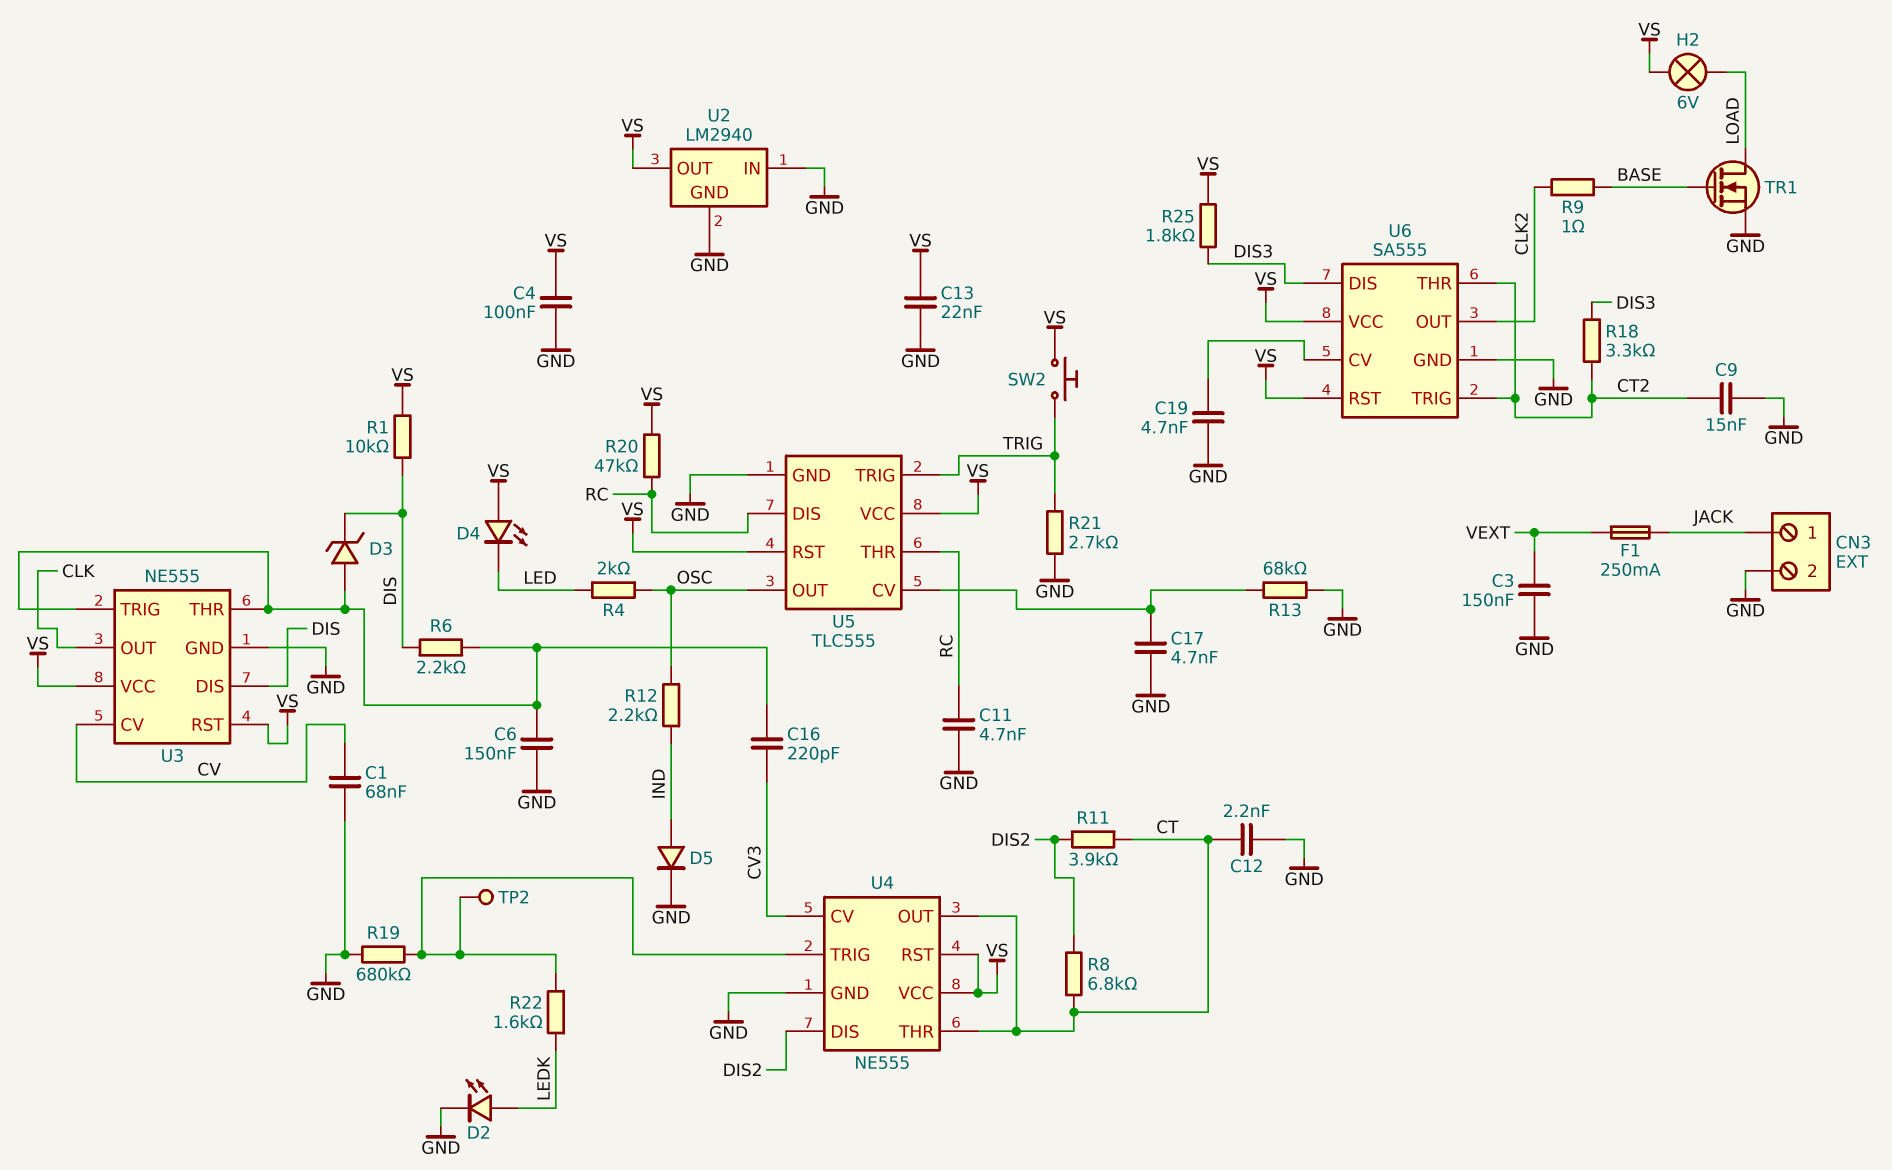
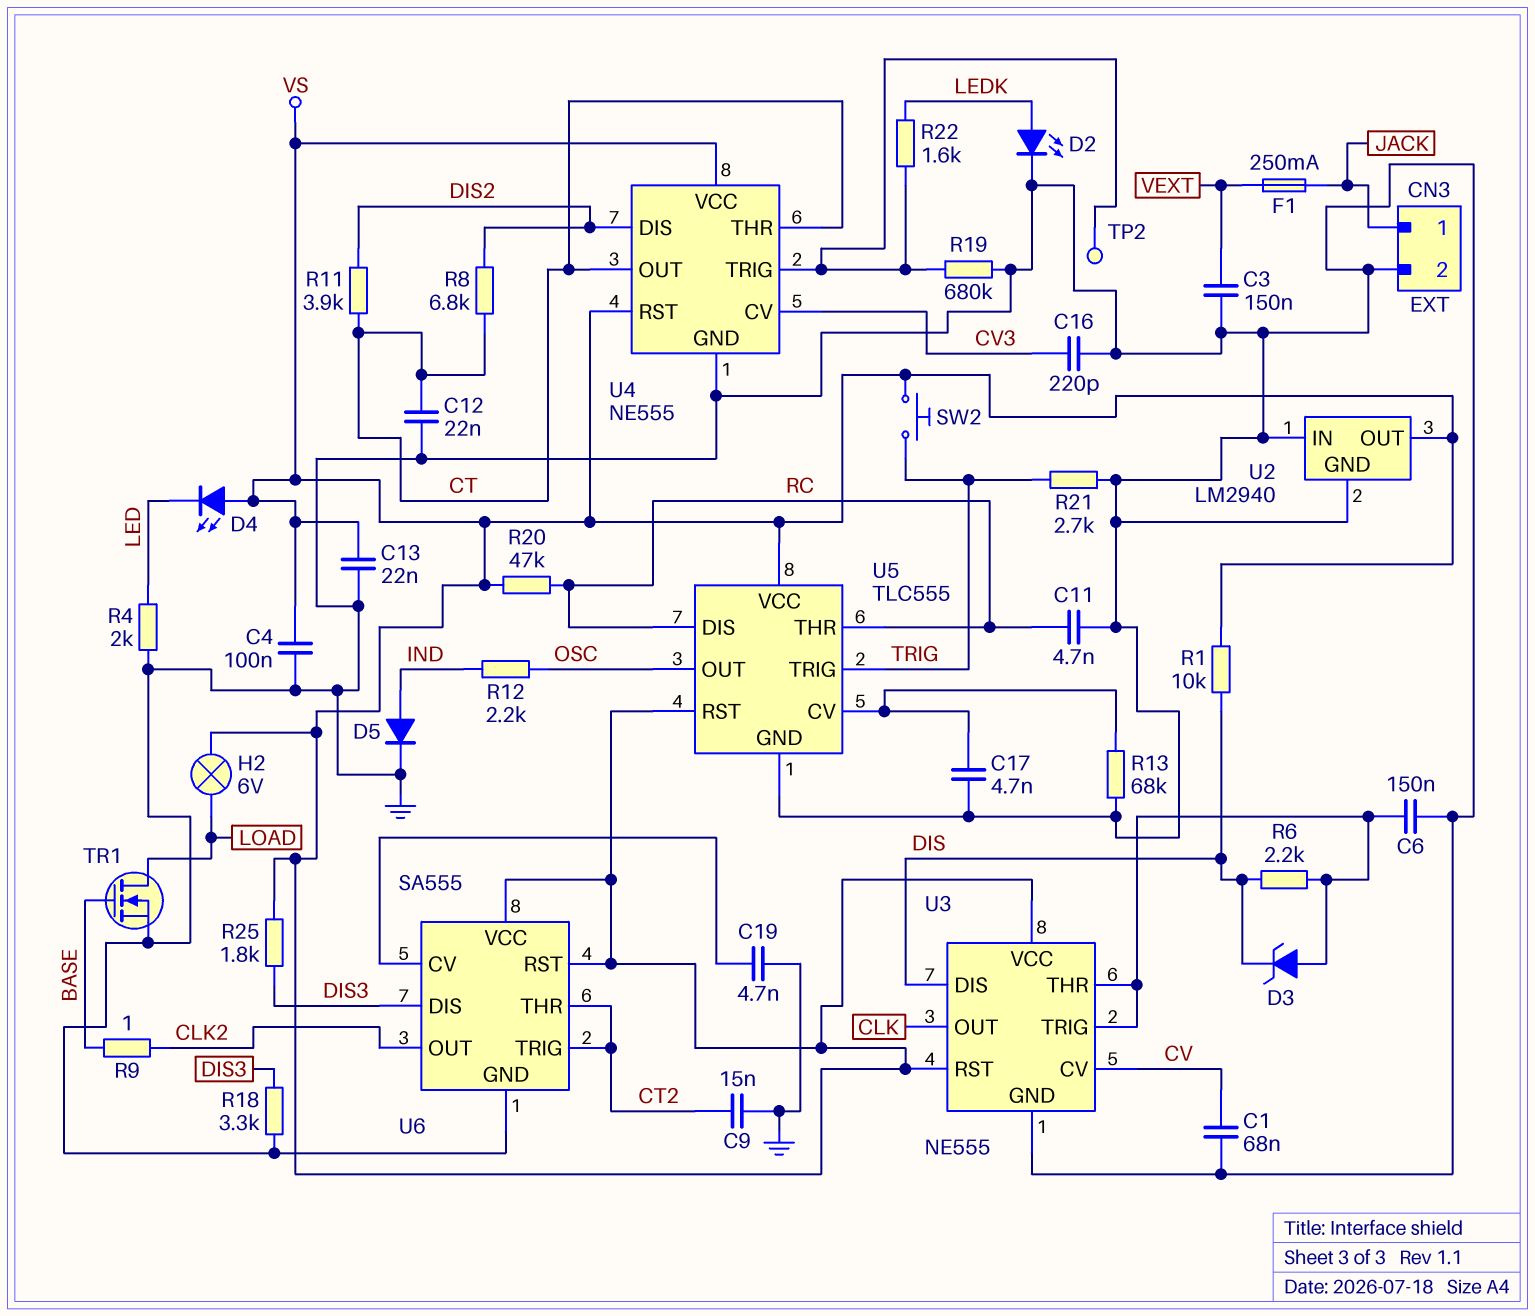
C12: 2.2nF (CT, GND) -> 22nF (CT, GND)
C16: 220pF (CV3, U3/THR) -> 220pF (CV3, GND)
R4: 2k (LED, OSC) -> 2k (GND, LED)
R18: 3.3k (CT2, DIS3) -> 3.3k (DIS3, GND)

